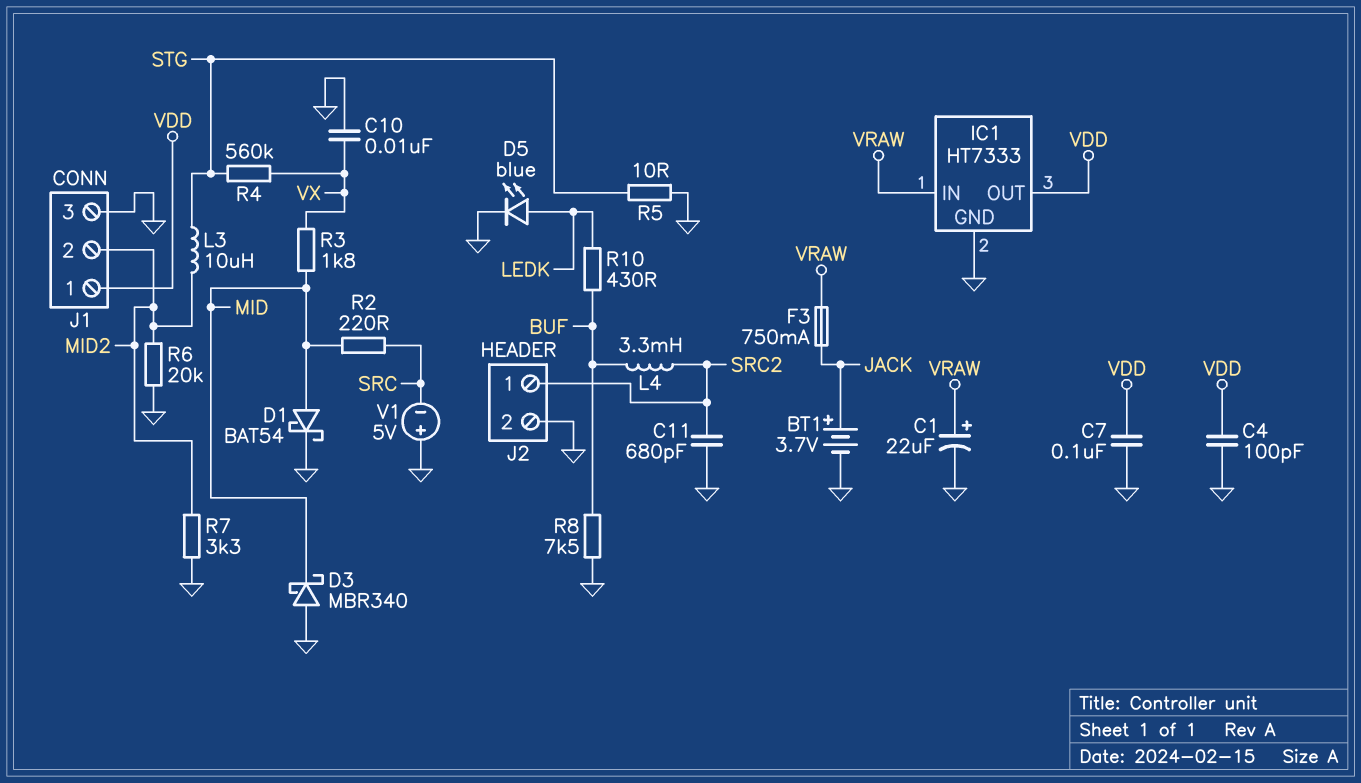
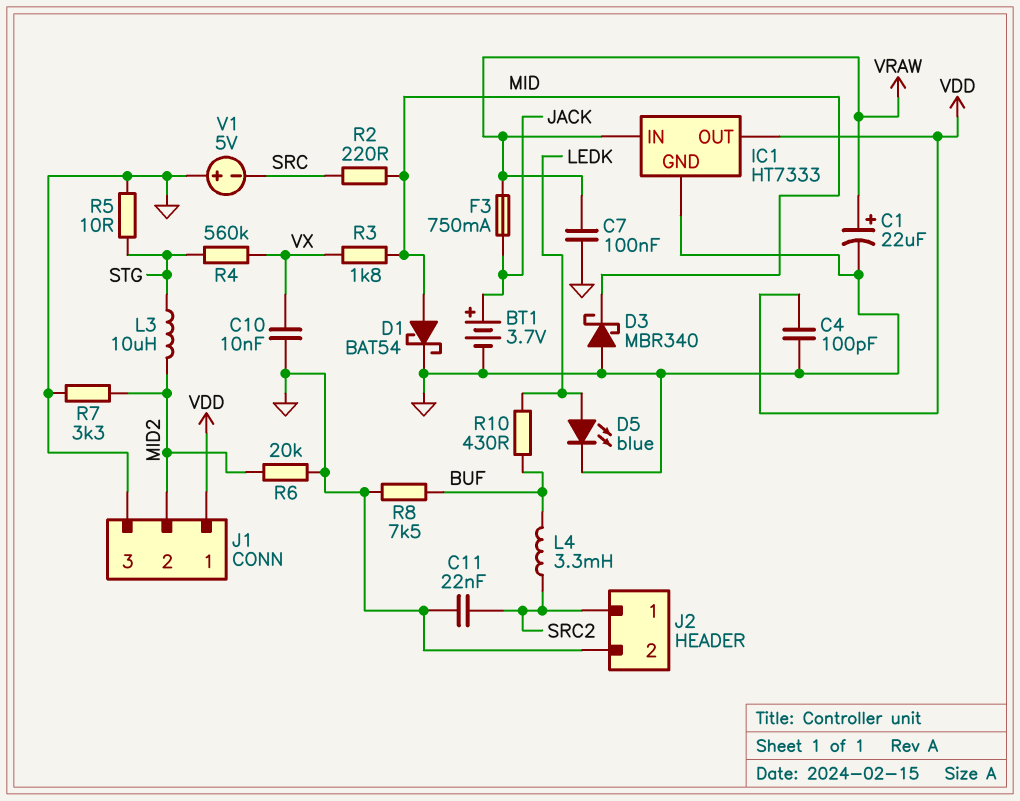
C7: 100nF (GND, VDD) -> 100nF (GND, VRAW)
C11: 680pF (GND, SRC2) -> 22nF (GND, SRC2)

